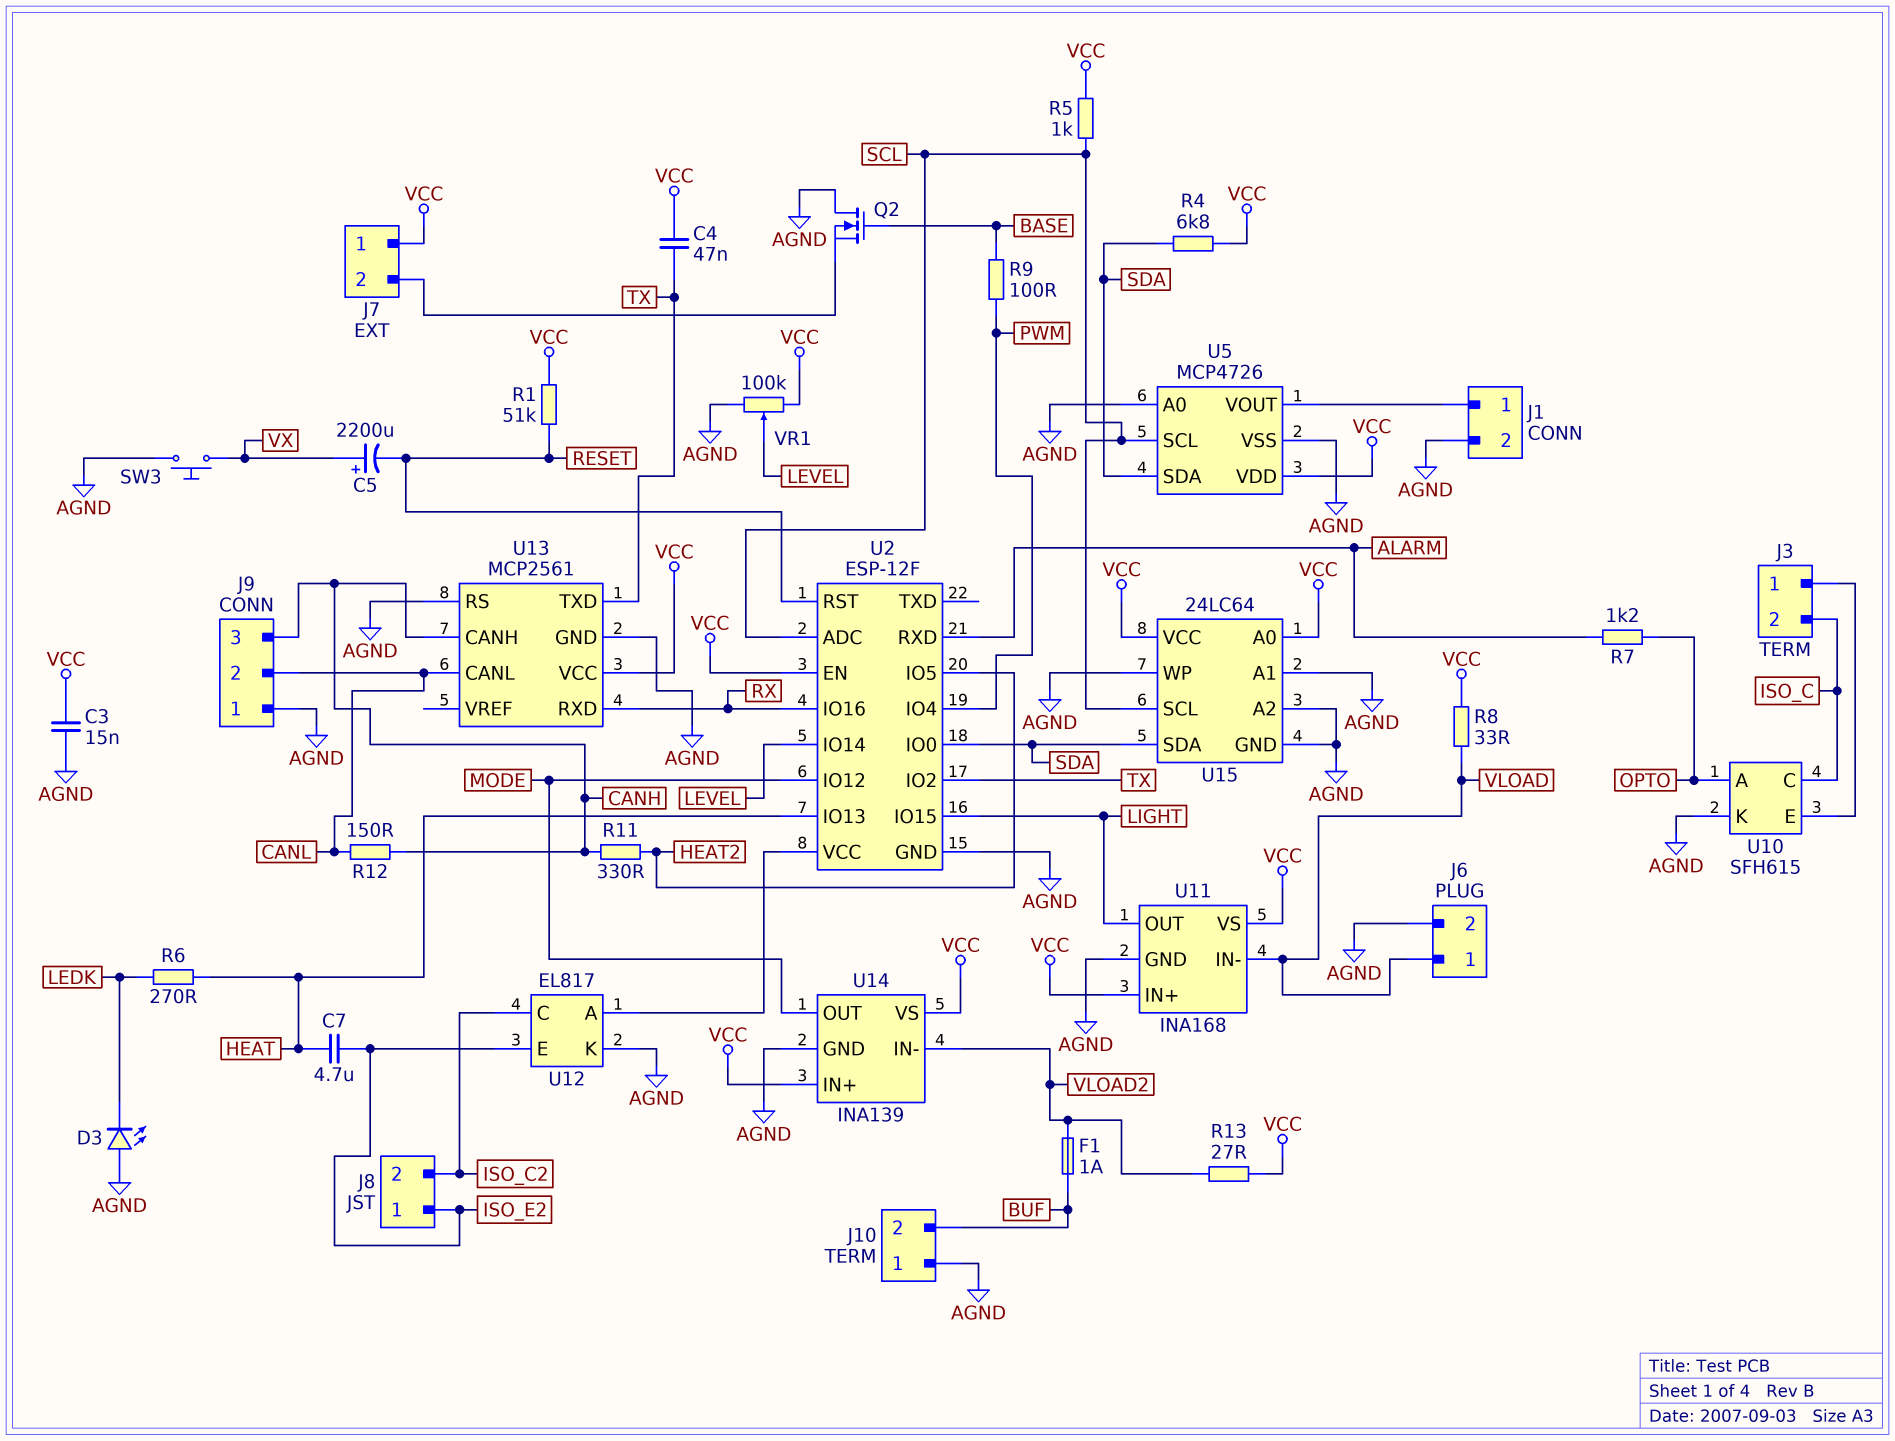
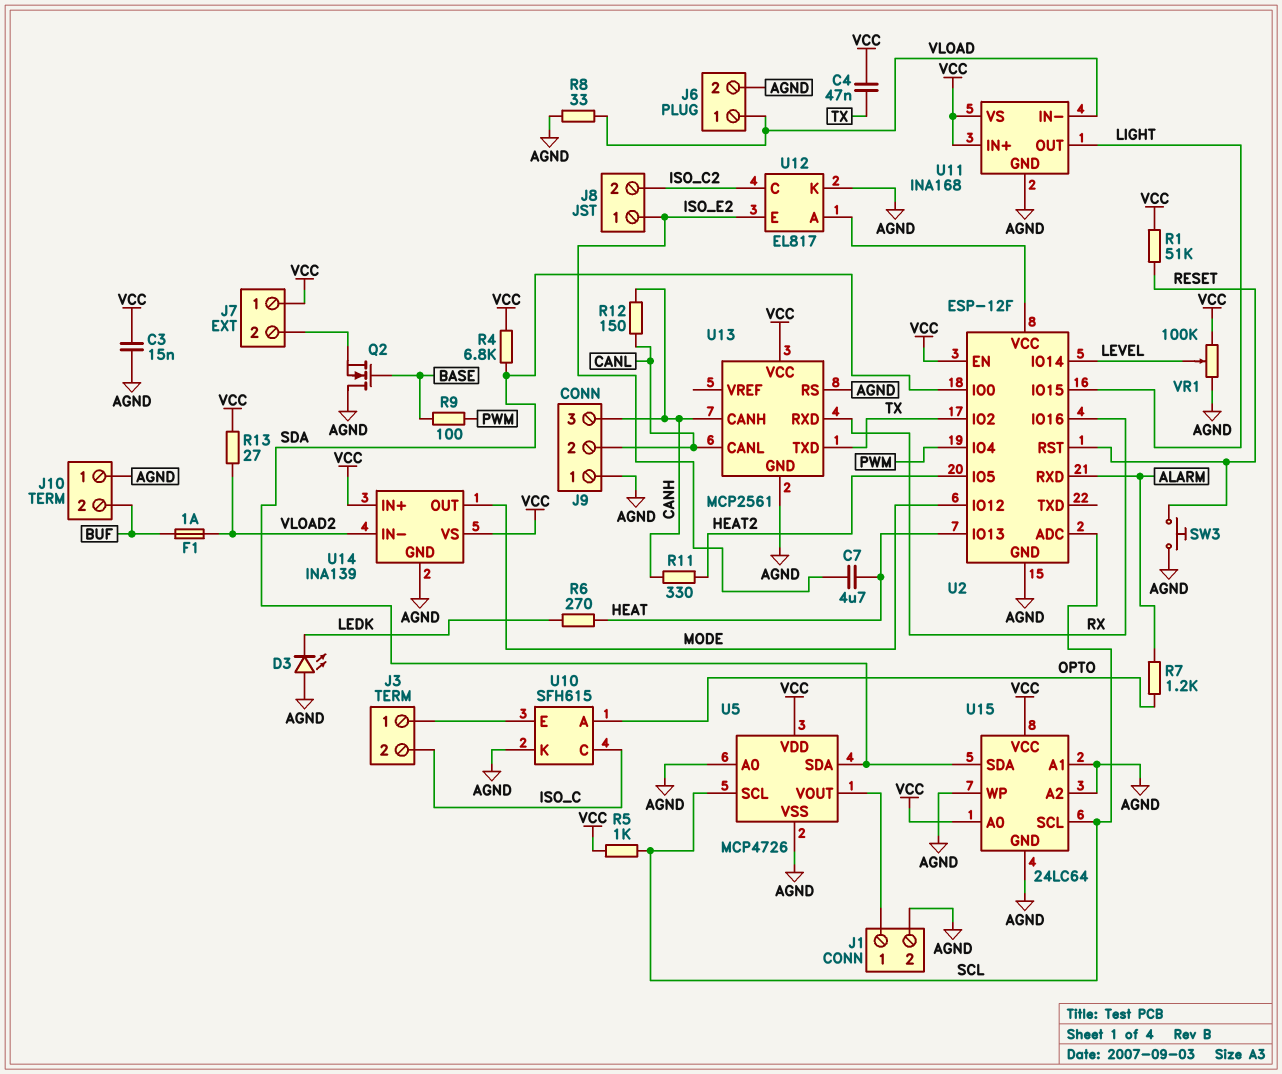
C5: 2200uF (plus VX, minus RESET) -> none
R8: 33 (VCC, VLOAD) -> 33 (AGND, VLOAD)
SW3: button (AGND, VX) -> button (AGND, RESET)

